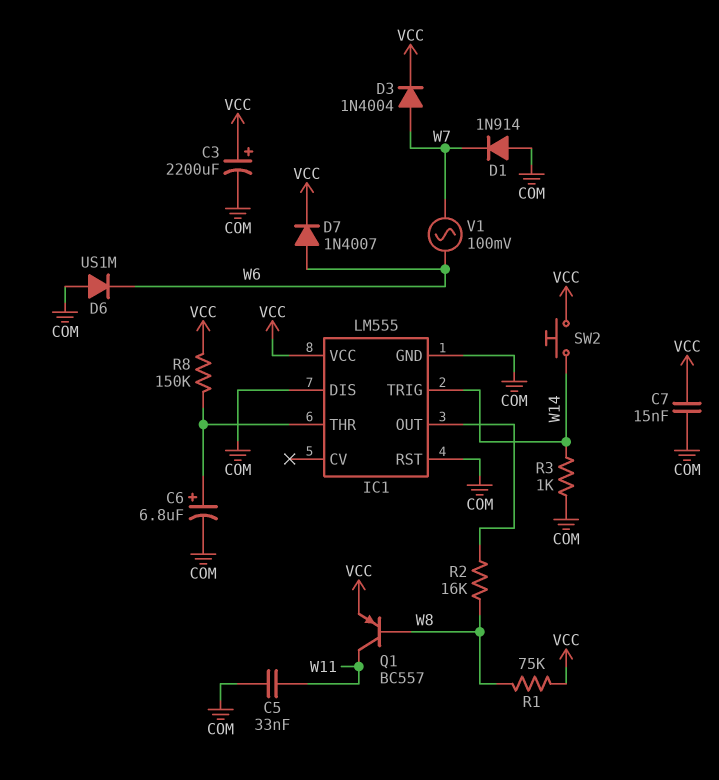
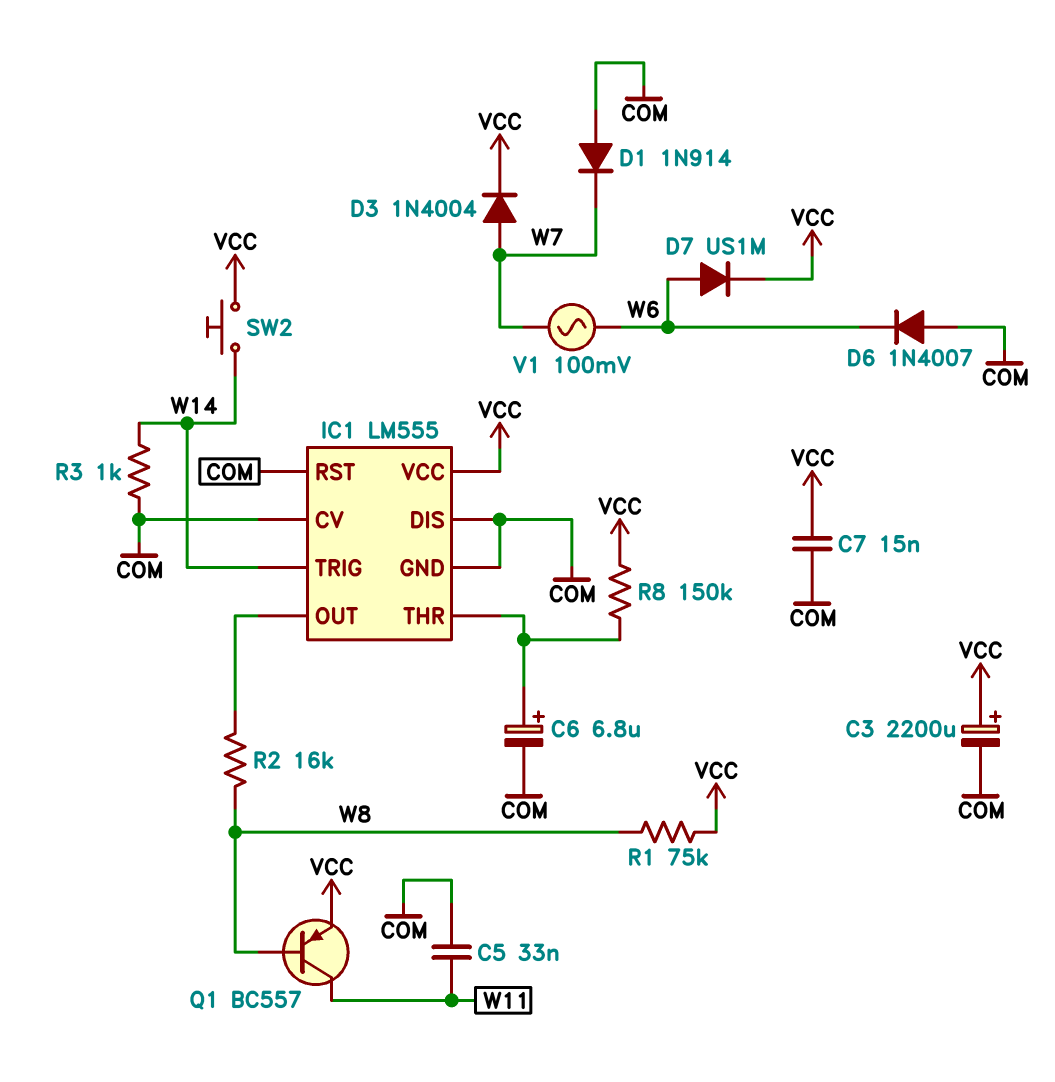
D6: diode US1M (A COM, K W6) -> diode 1N4007 (A COM, K W6)
D7: diode 1N4007 (A W6, K VCC) -> diode US1M (A W6, K VCC)
IC1 pin CV: none -> COM

